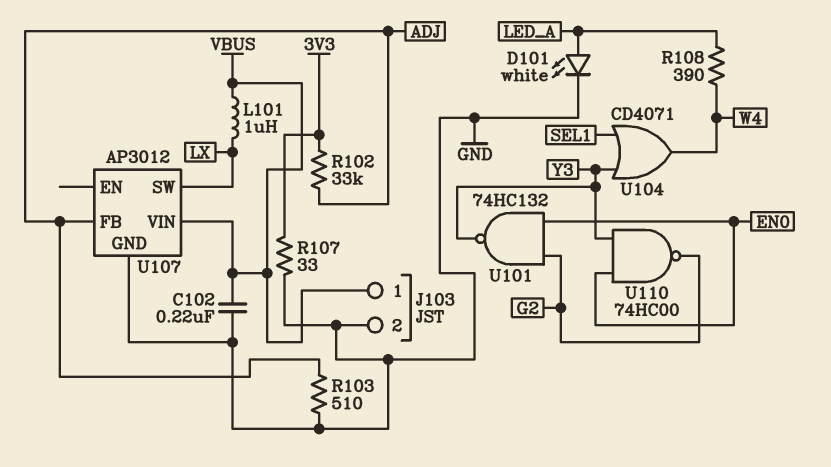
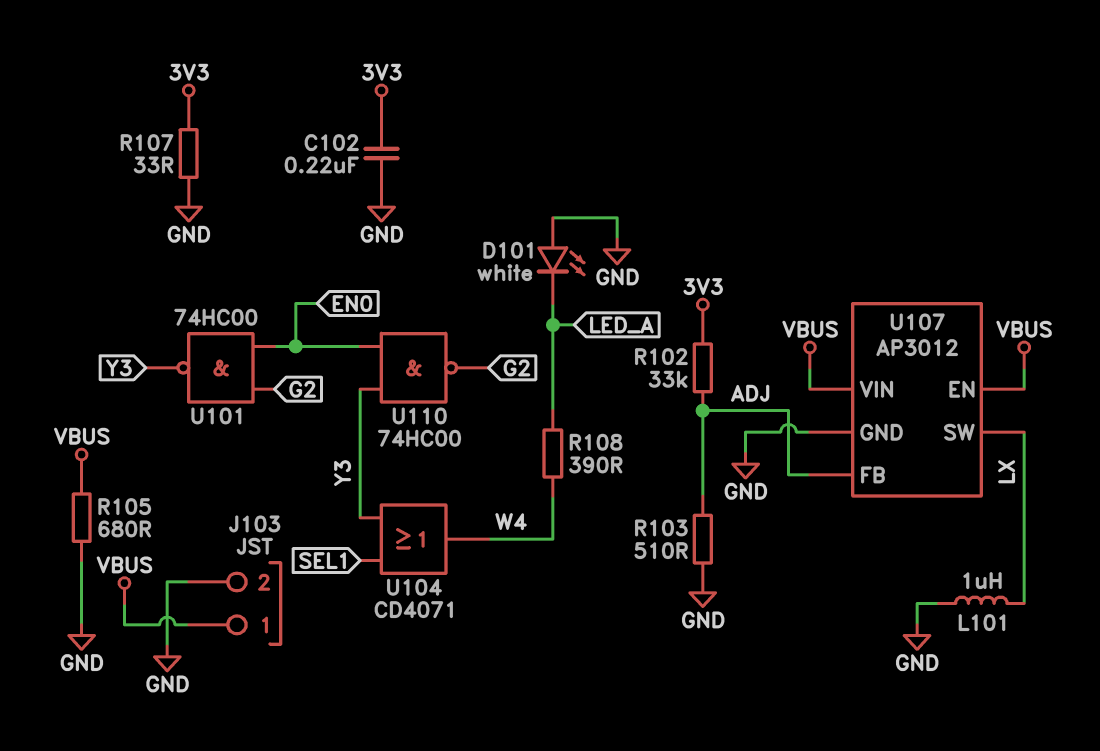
C102: 220nF (GND, VBUS) -> 220nF (3V3, GND)
D101: LED white (A LED_A, K GND) -> LED white (A GND, K LED_A)
L101: 1uH (LX, VBUS) -> 1uH (GND, LX)
R105: none -> 680 (GND, VBUS)
U101: NAND 74HC132 (in EN0, in G2, out Y3) -> NAND 74HC00 (in EN0, in G2, out Y3)
U107 pin EN: none -> VBUS

